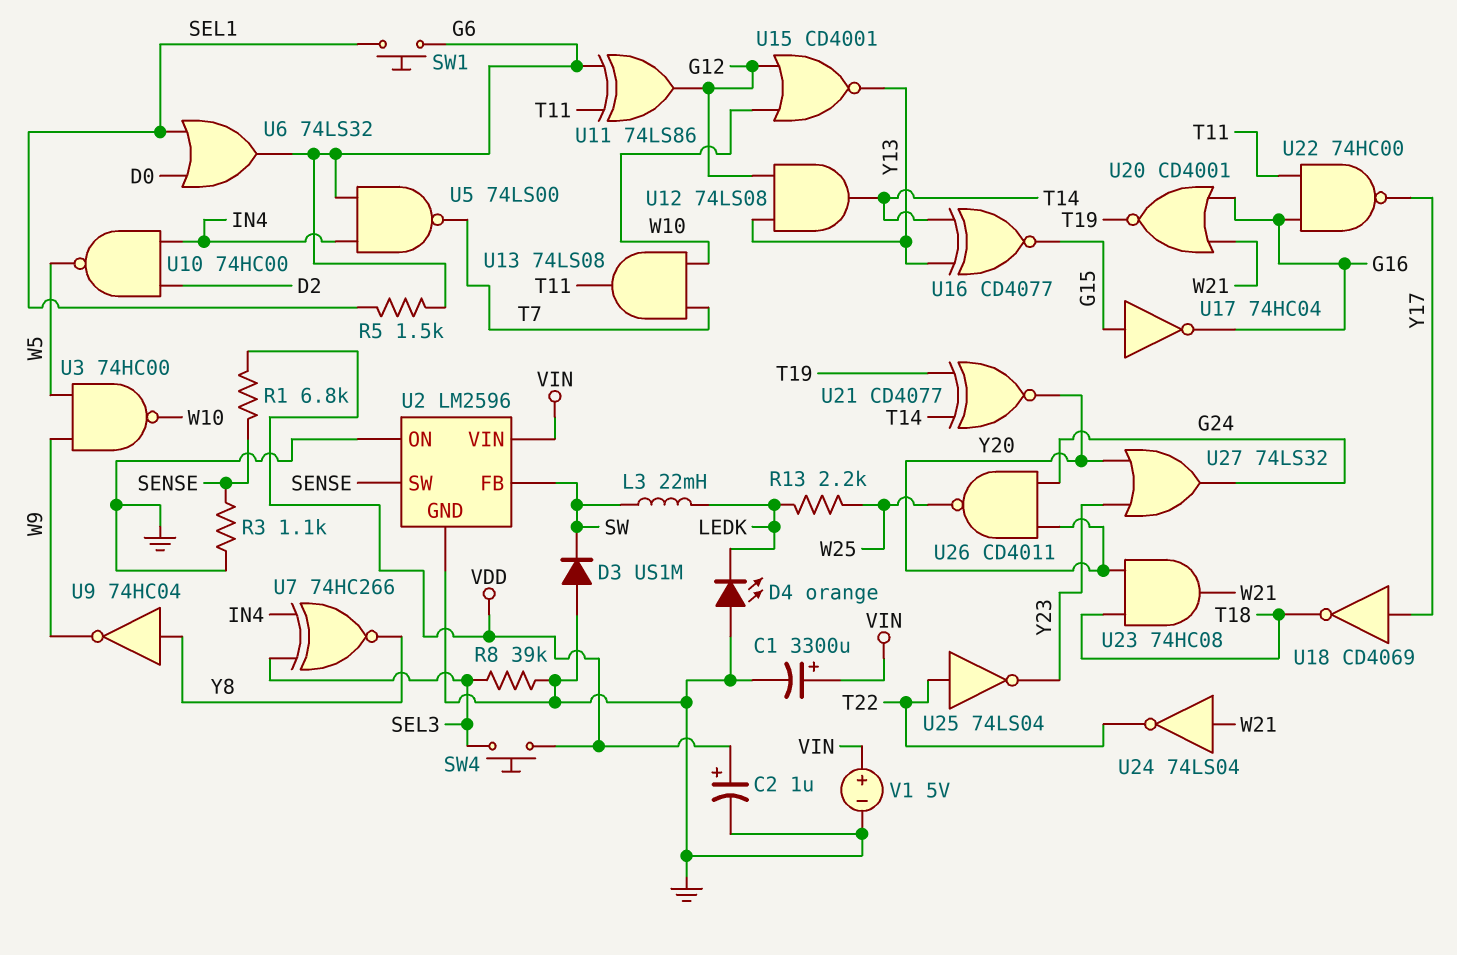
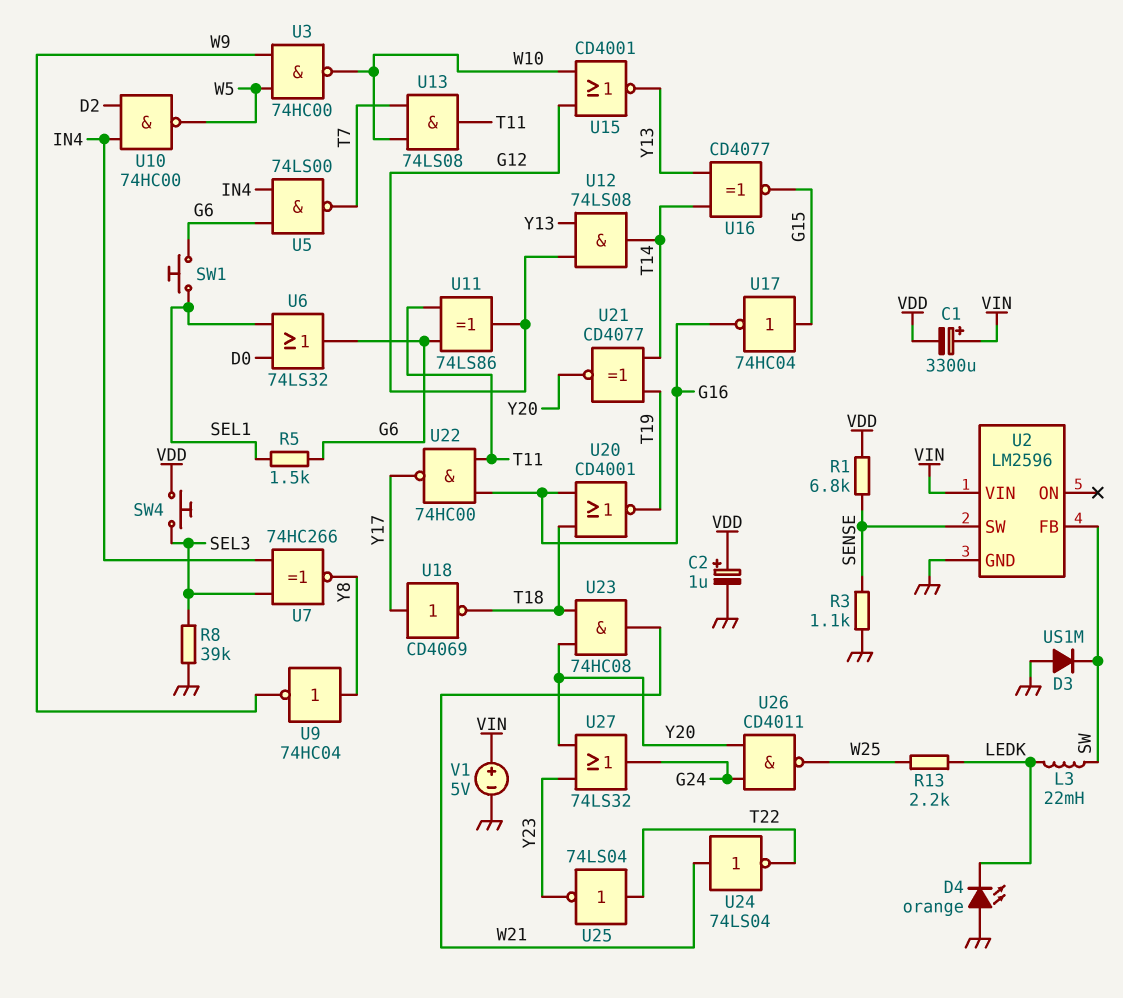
C1: 3300uF (plus VIN, minus GND) -> 3300uF (plus VIN, minus VDD)
U2 pin ON: GND -> none
U20: NOR CD4001 (in G16, in W21, out T19) -> NOR CD4001 (in G16, in T18, out T19)

